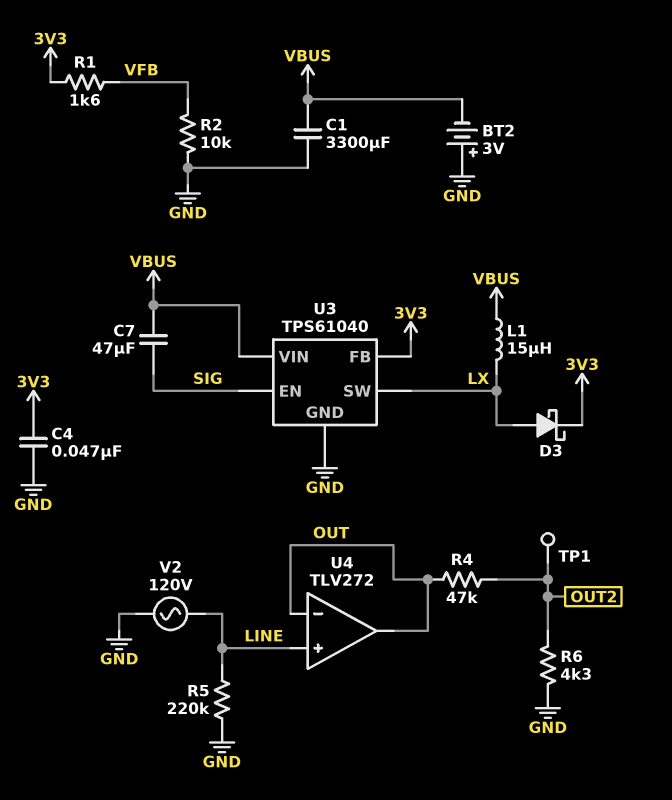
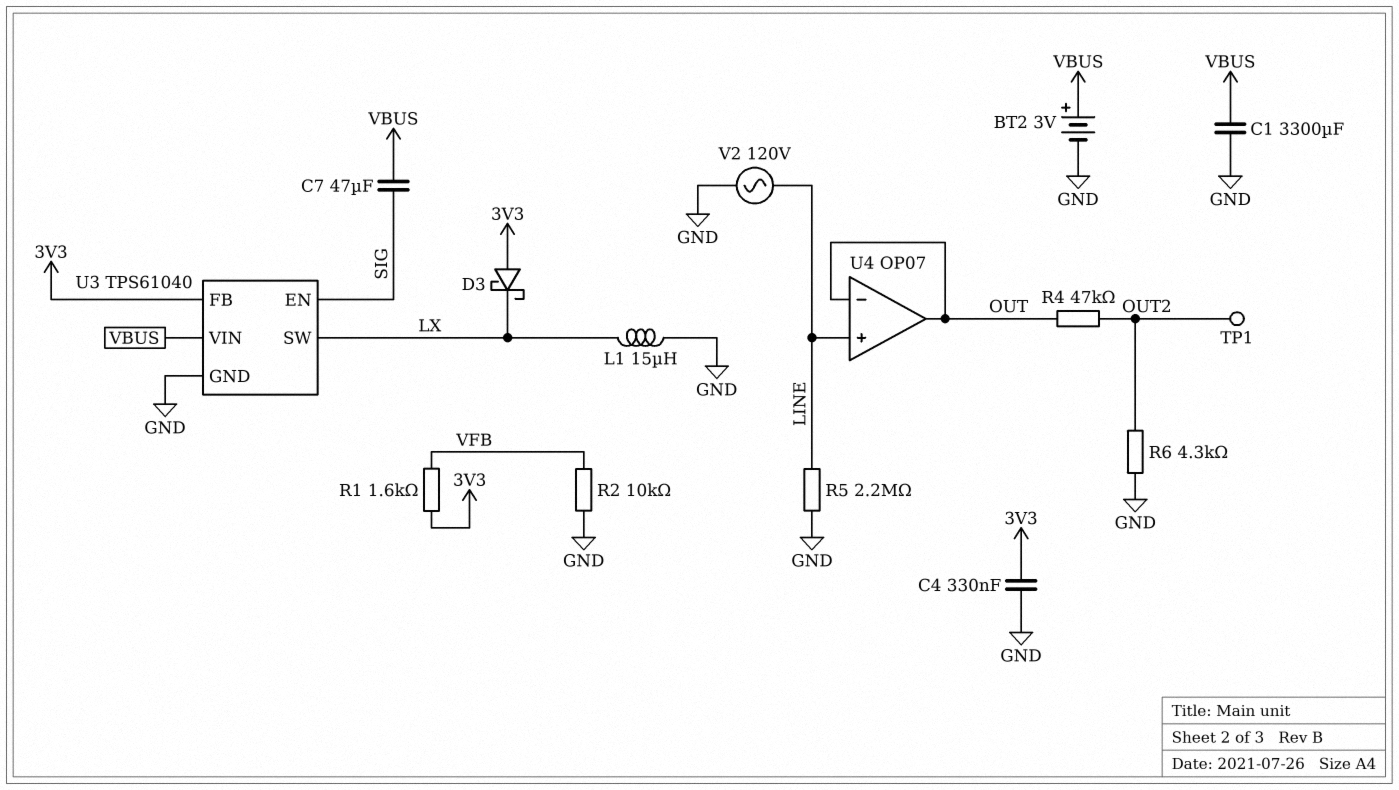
BT2: 3V (plus GND, minus VBUS) -> 3V (plus VBUS, minus GND)
C4: 47nF (3V3, GND) -> 330nF (3V3, GND)
D3: schottky (A LX, K 3V3) -> schottky (A 3V3, K LX)
L1: 15uH (LX, VBUS) -> 15uH (GND, LX)
R5: 220k (GND, LINE) -> 2.2M (GND, LINE)
U4: TLV272 -> OP07

